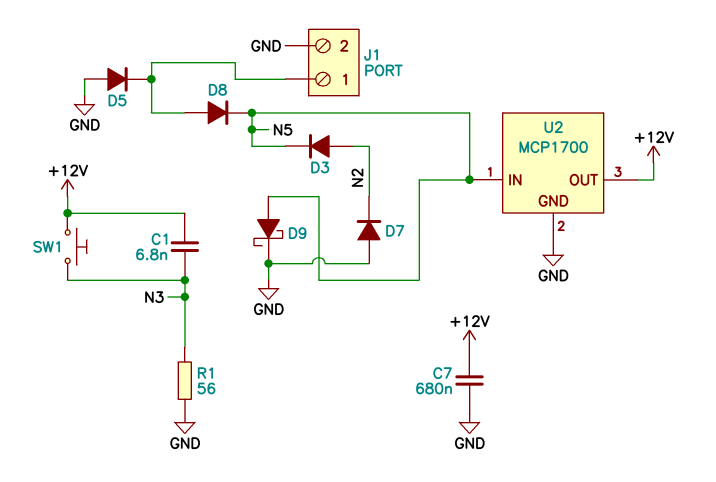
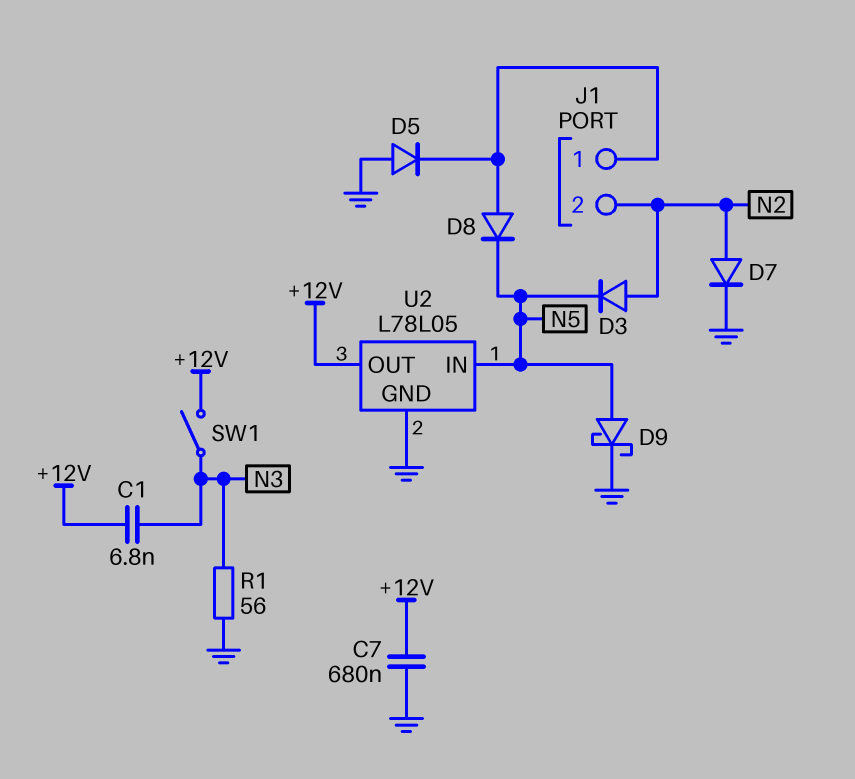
D7: diode (A GND, K N2) -> diode (A N2, K GND)
J1 pin 2: GND -> N2
SW1: button (+12V, N3) -> switch (+12V, N3)
U2: MCP1700 -> L78L05

